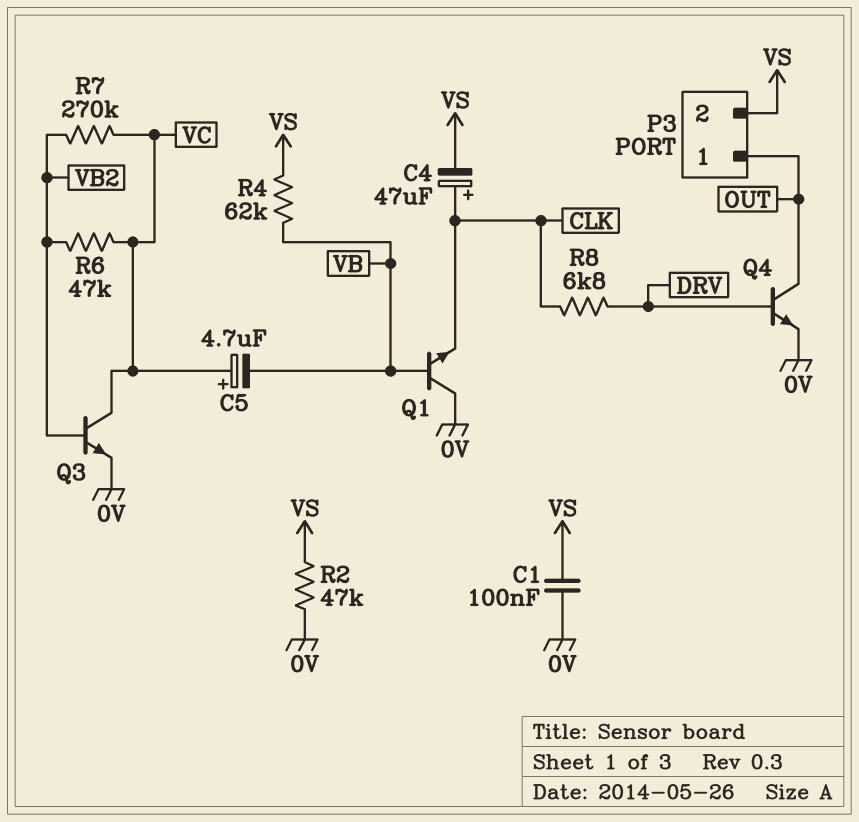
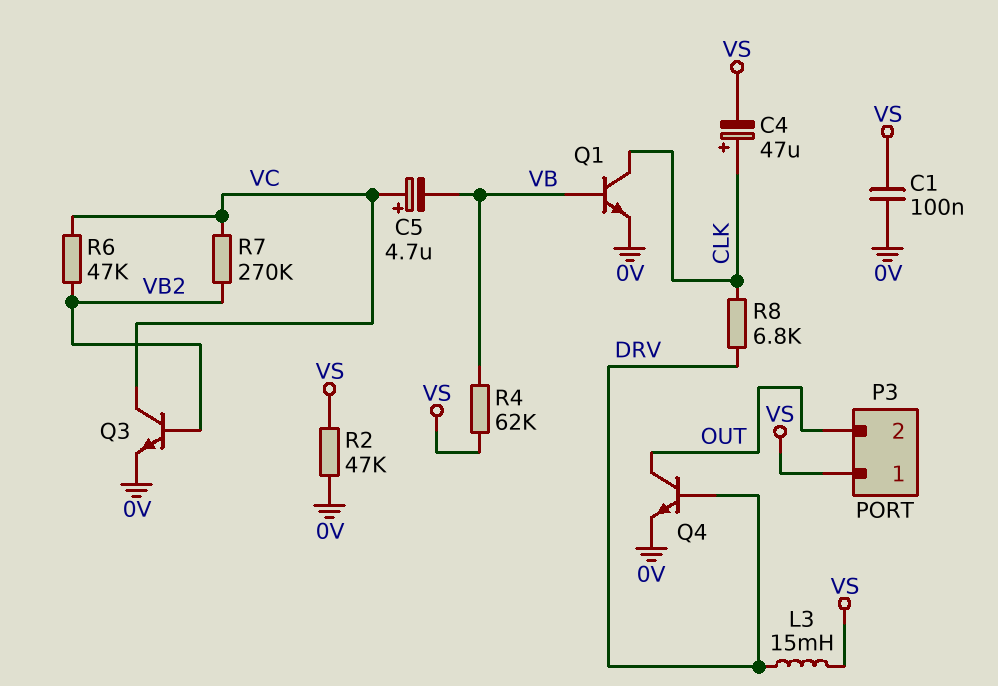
L3: none -> 15mH (DRV, VS)
P3 pin 1: OUT -> VS
P3 pin 2: VS -> OUT
Q1: NPN (B VB, C 0V, E CLK) -> NPN (B VB, C CLK, E 0V)

